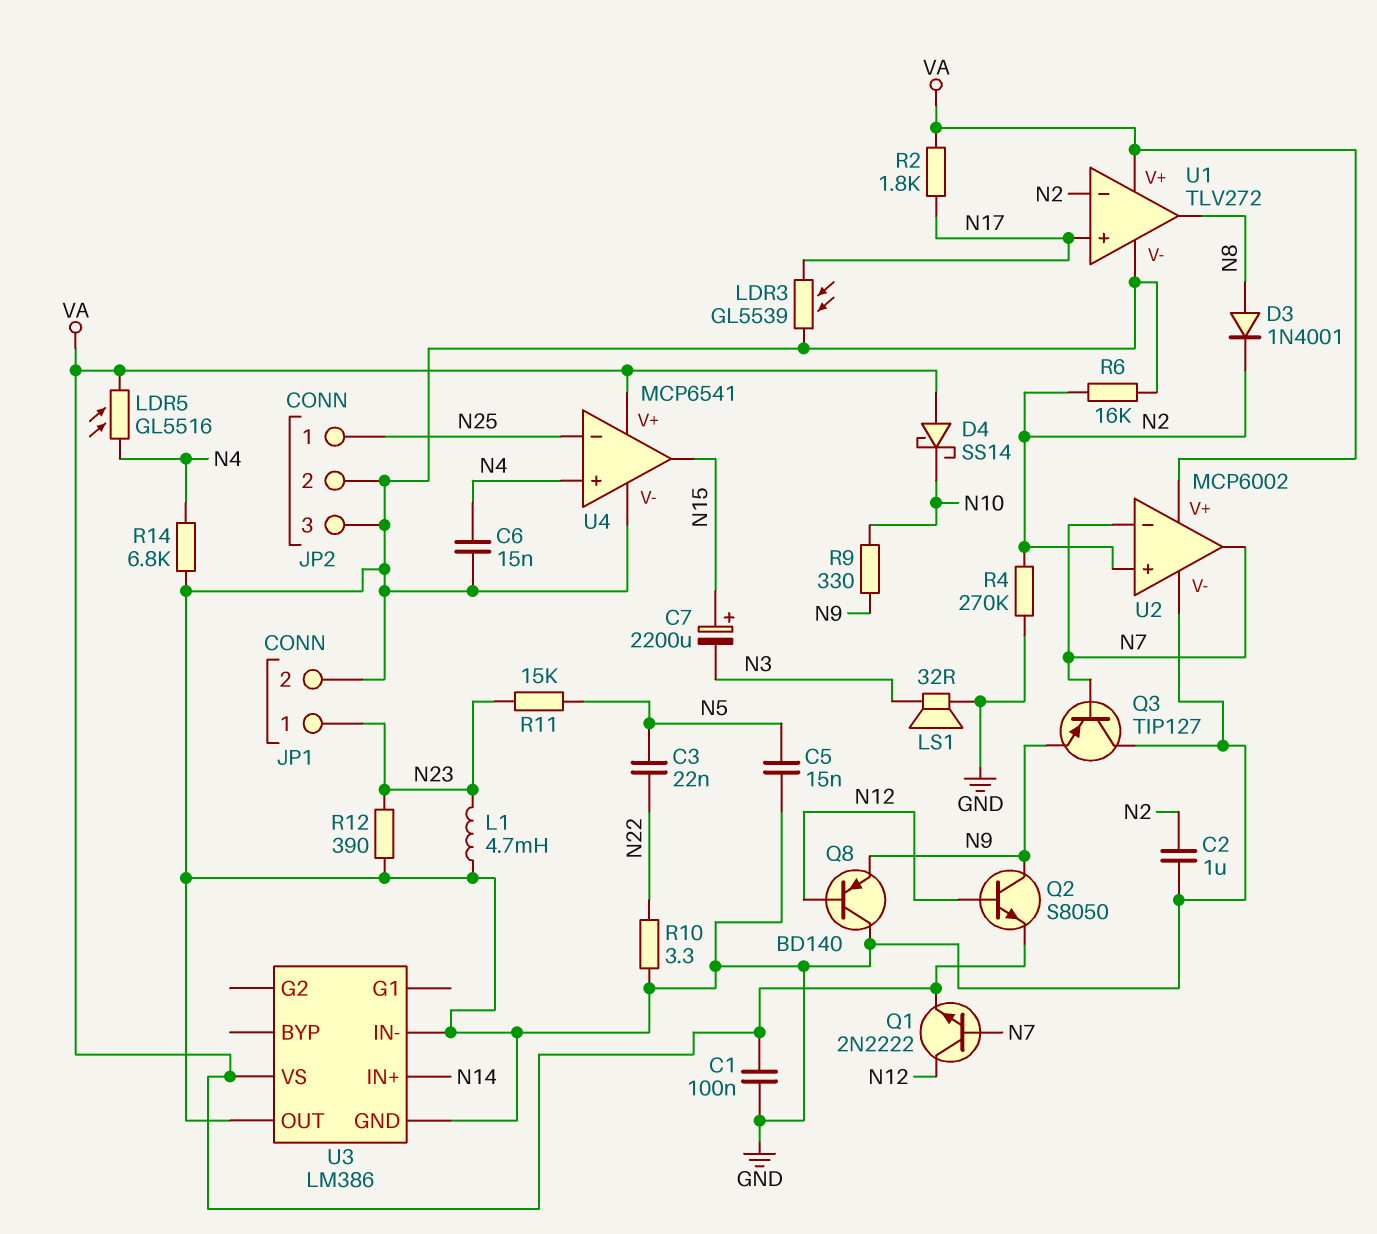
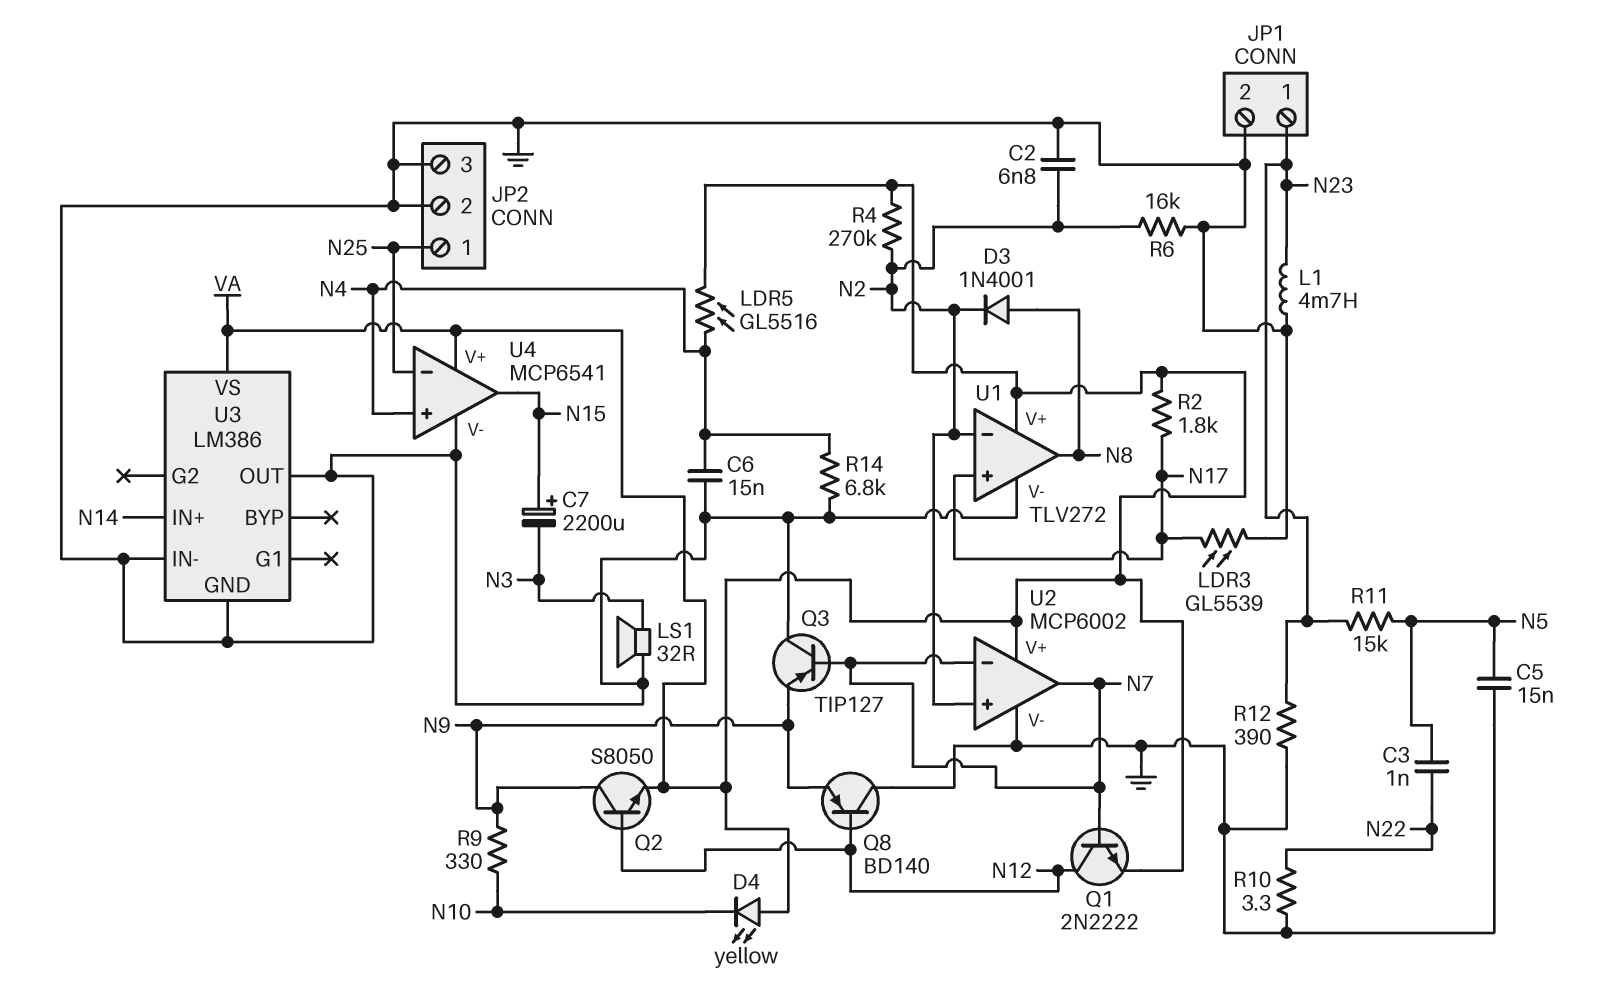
C1: 100nF (GND, VA) -> none
C2: 1uF (GND, N2) -> 6.8nF (GND, N2)
C3: 22nF (N5, N22) -> 1nF (N5, N22)
D4: schottky SS14 (A VA, K N10) -> LED yellow (A VA, K N10)
R4: 270k (GND, N2) -> 270k (N2, VA)

